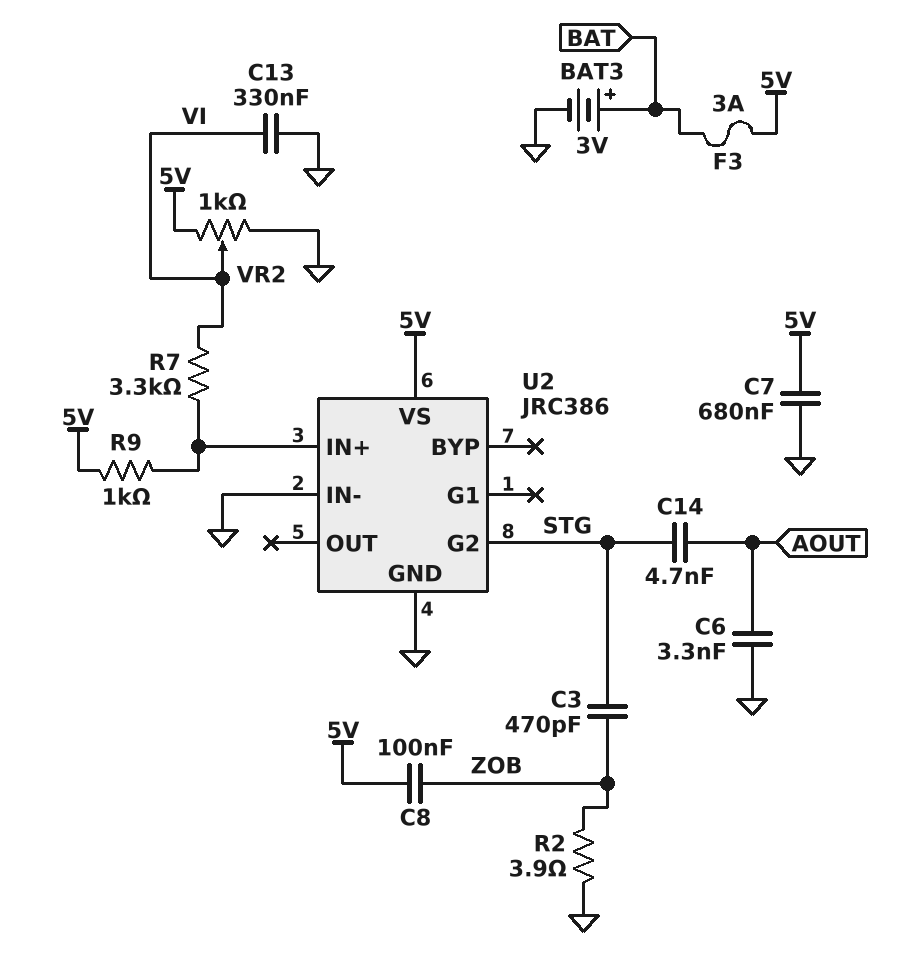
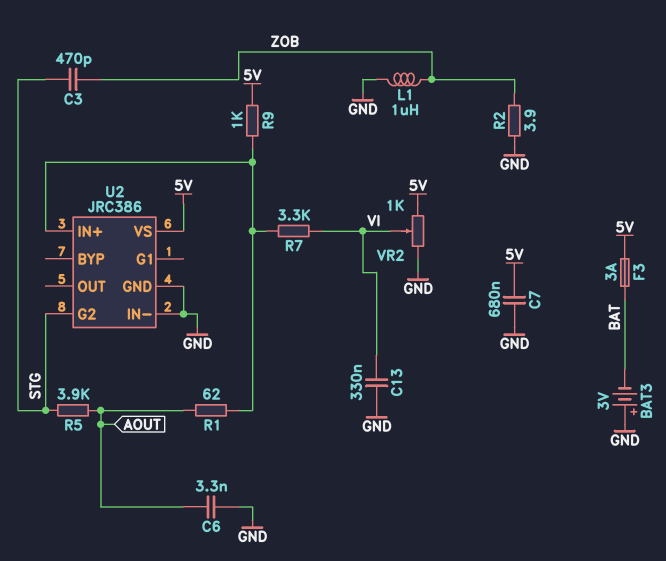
BAT3: 3V (plus BAT, minus GND) -> 3V (plus GND, minus BAT)
C8: 100nF (5V, ZOB) -> none
C14: 4.7nF (AOUT, STG) -> none
L1: none -> 1uH (GND, ZOB)
R1: none -> 62 (AOUT, U2/IN+)
R5: none -> 3.9k (AOUT, STG)

